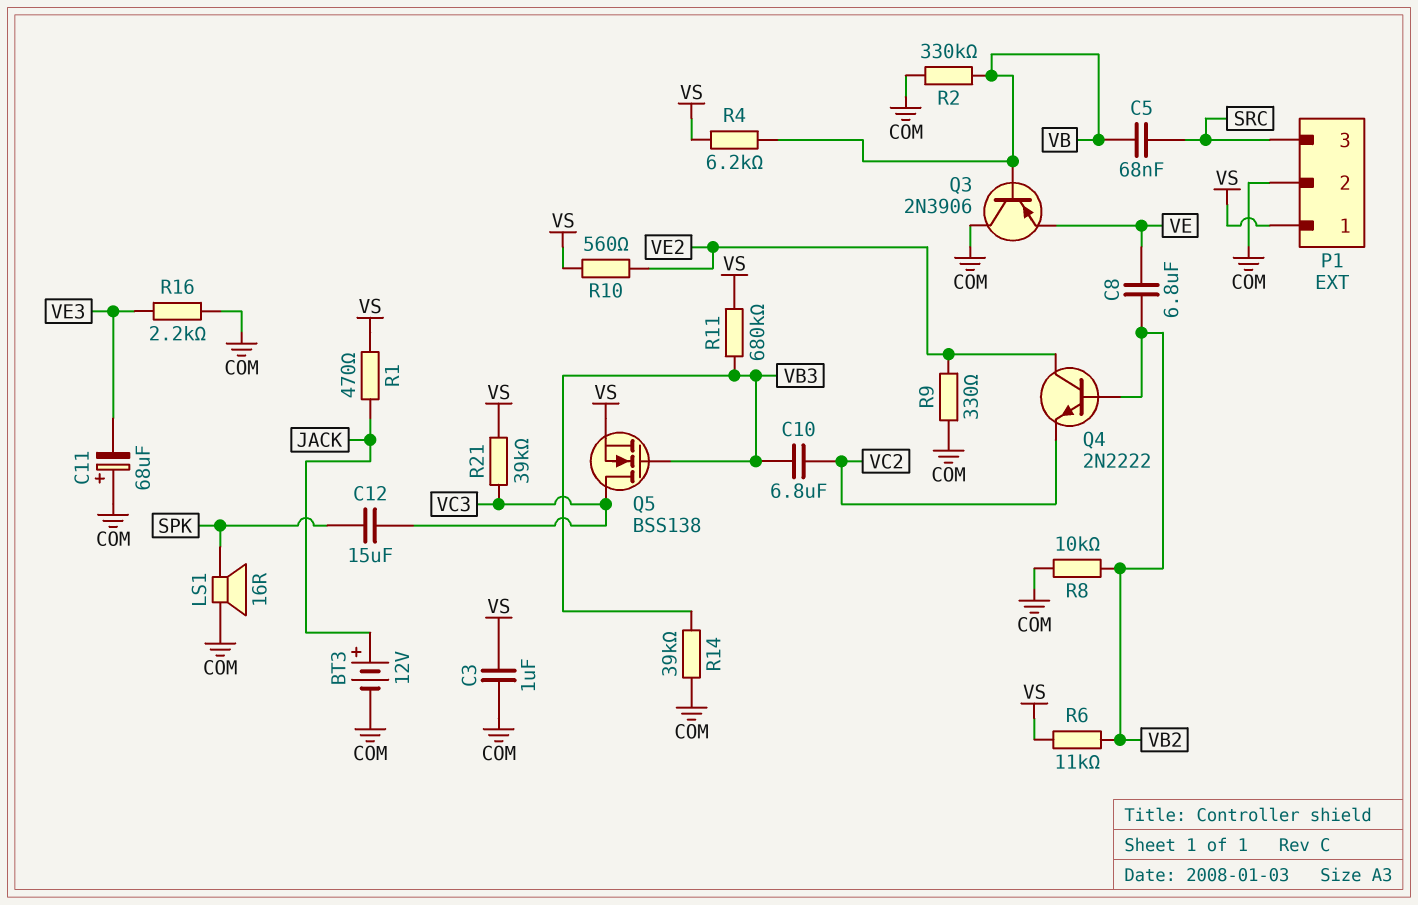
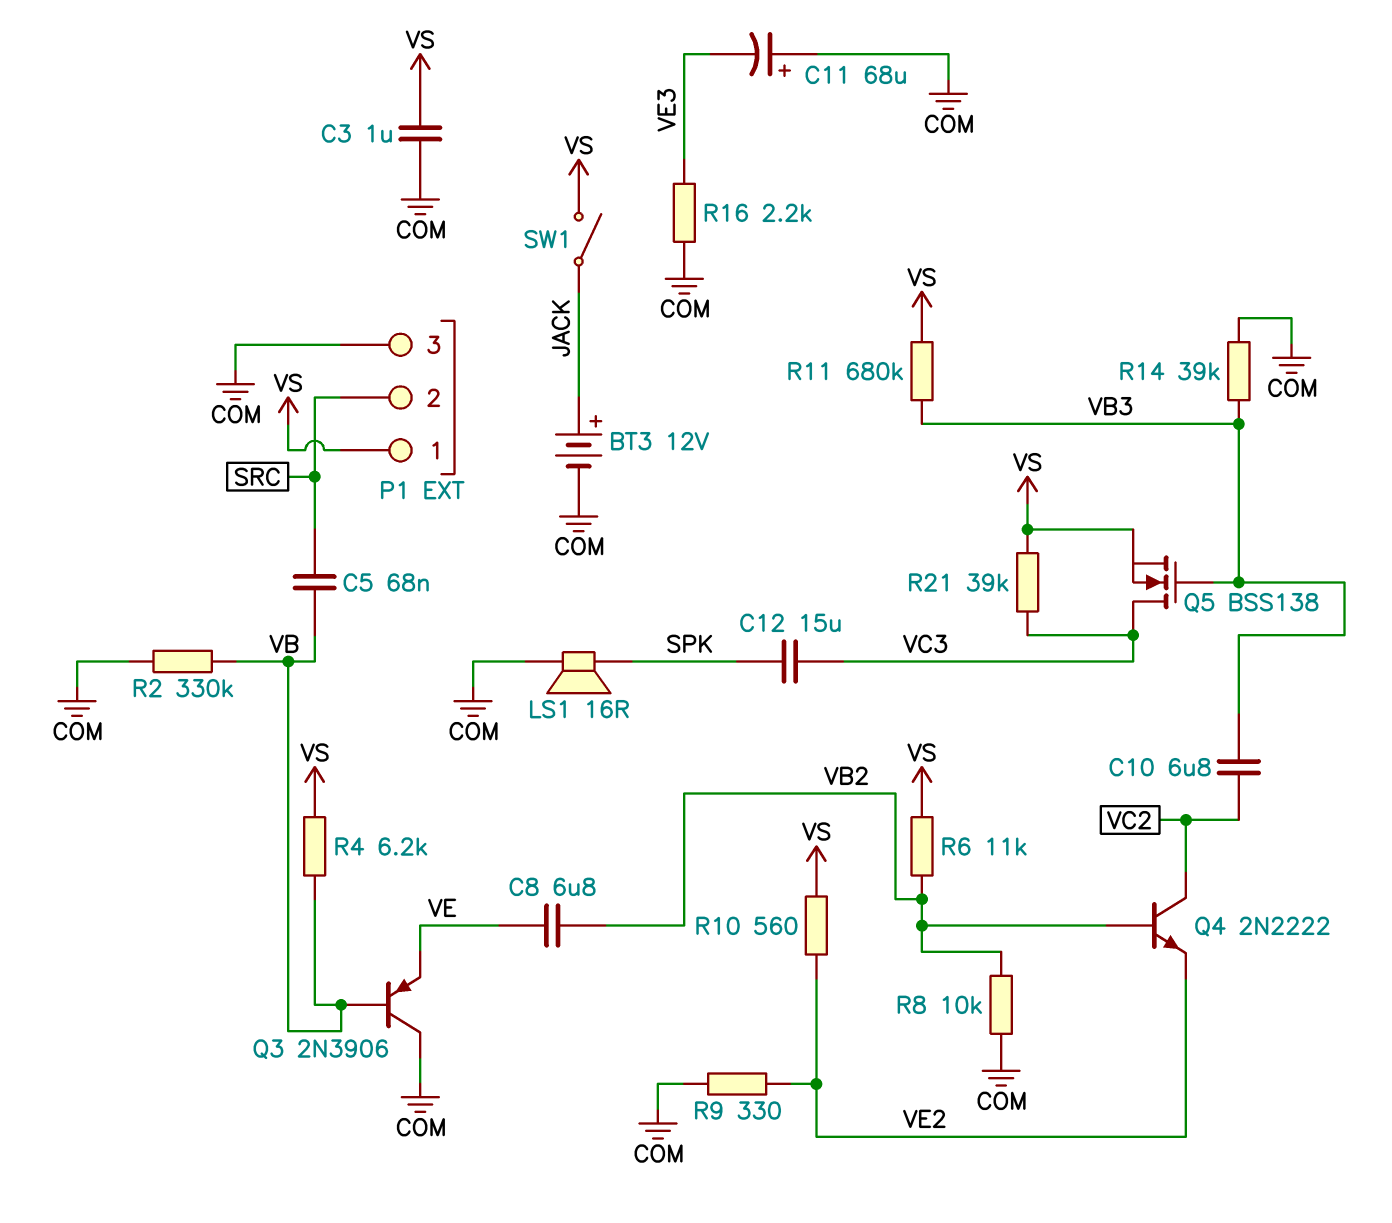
P1 pin 2: COM -> SRC
P1 pin 3: SRC -> COM
Q4: NPN 2N2222 (B VB2, C VE2, E VC2) -> NPN 2N2222 (B VB2, C VC2, E VE2)
R1: 470 (JACK, VS) -> none
SW1: none -> switch (JACK, VS)

